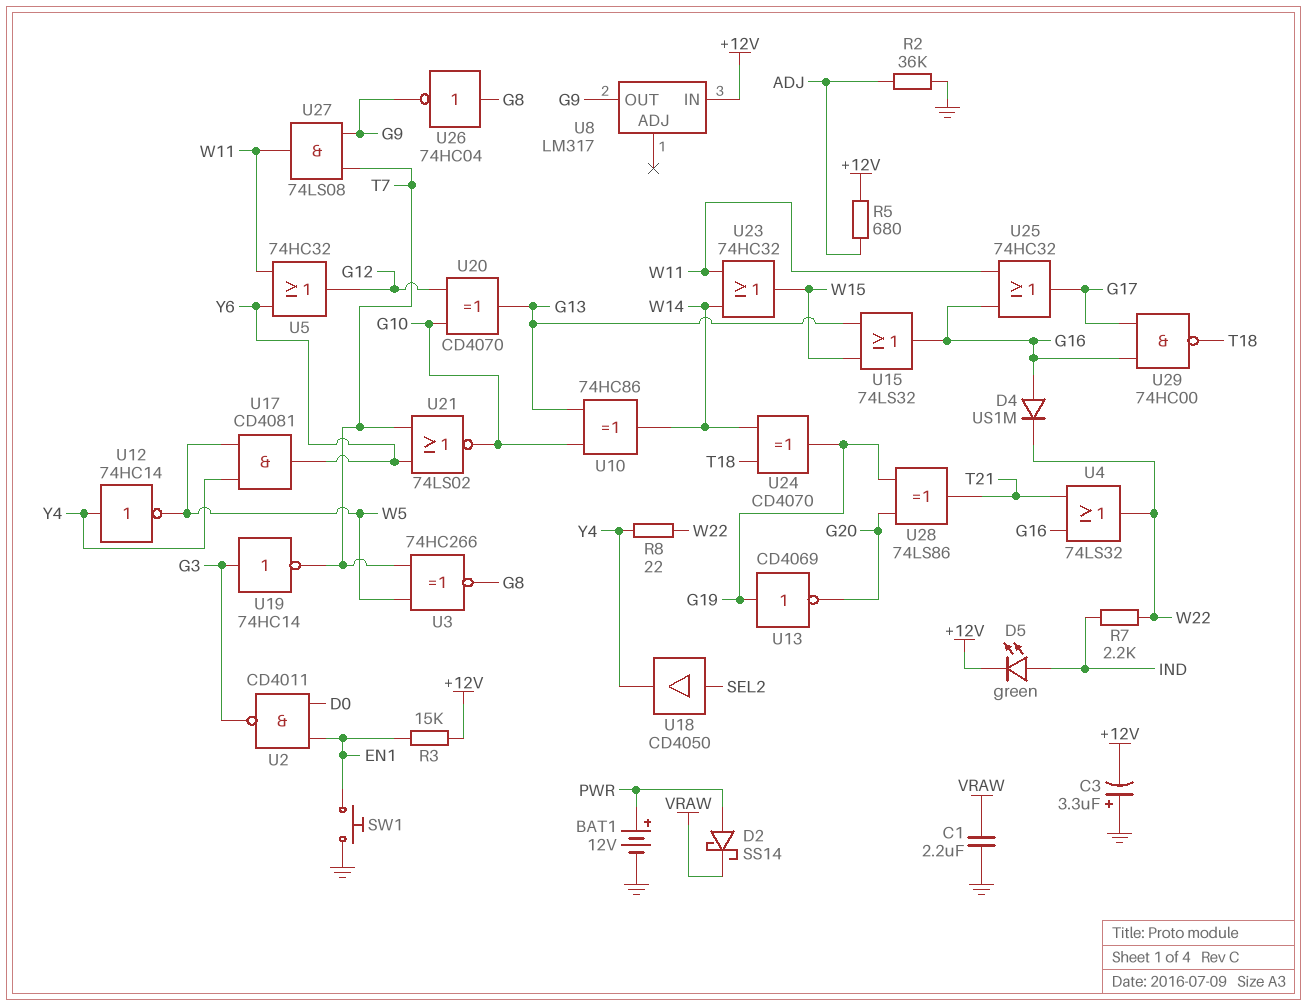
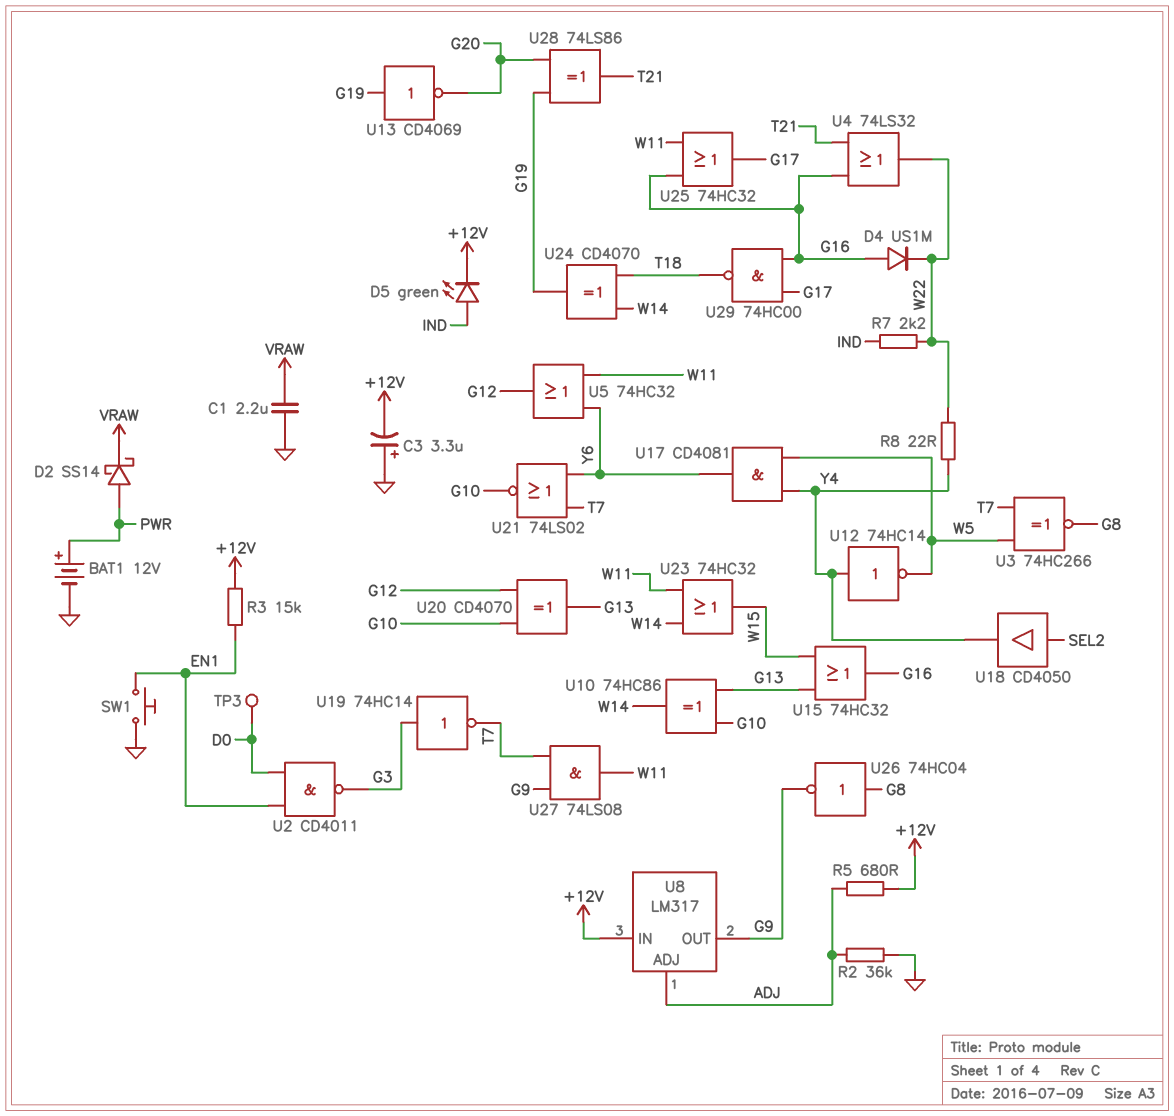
TP3: none -> test point (D0)
U8 pin ADJ: none -> ADJ
U15: OR 74LS32 (in G13, in W15, out G16) -> OR 74HC32 (in G13, in W15, out G16)

